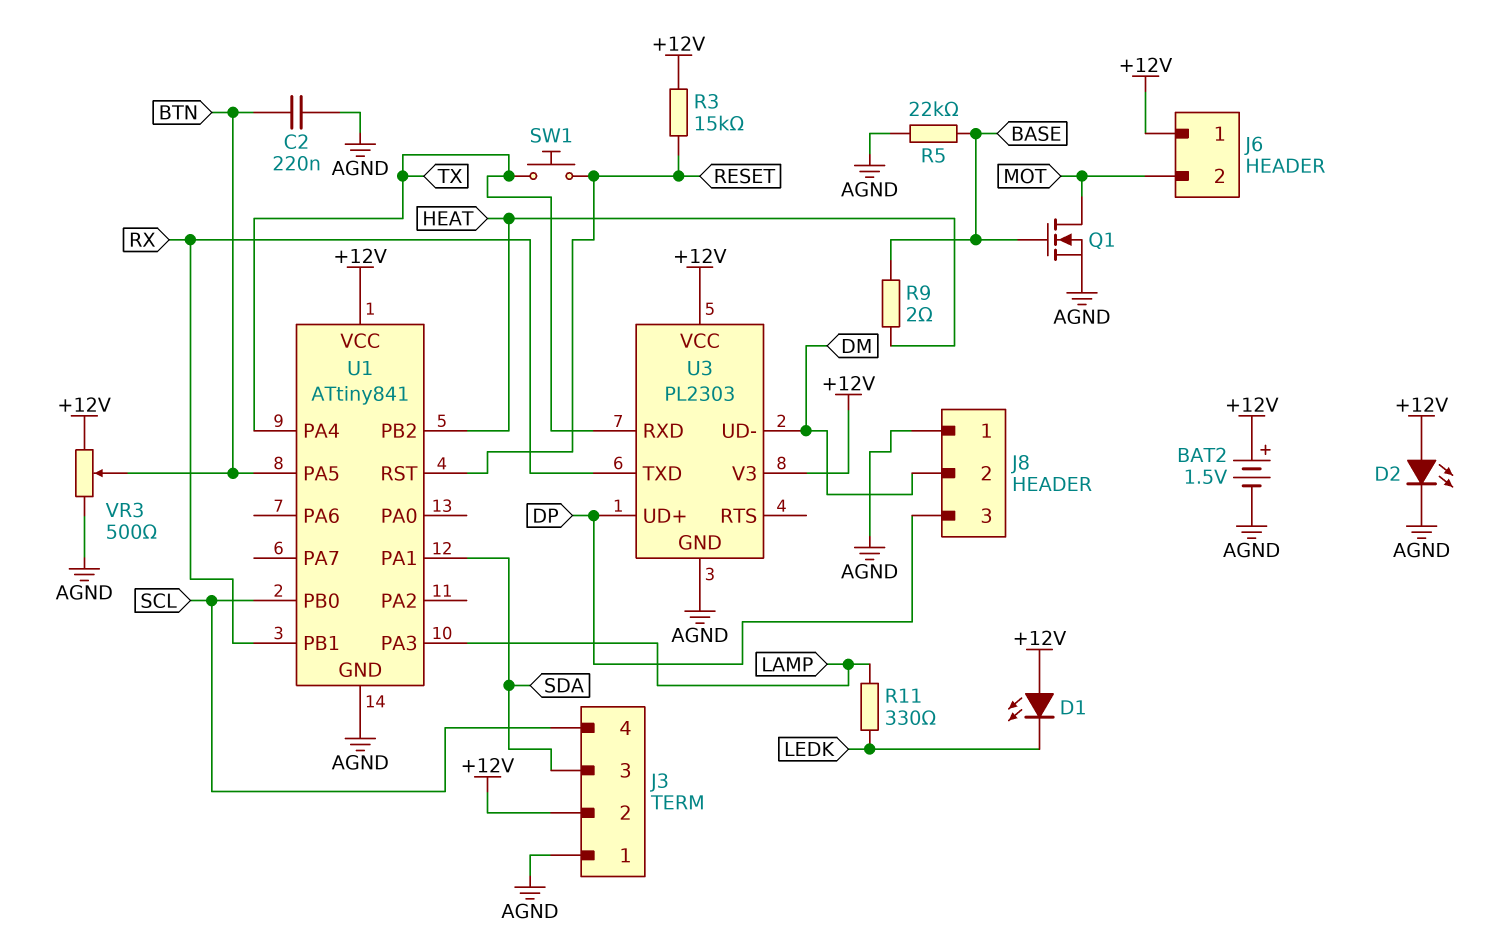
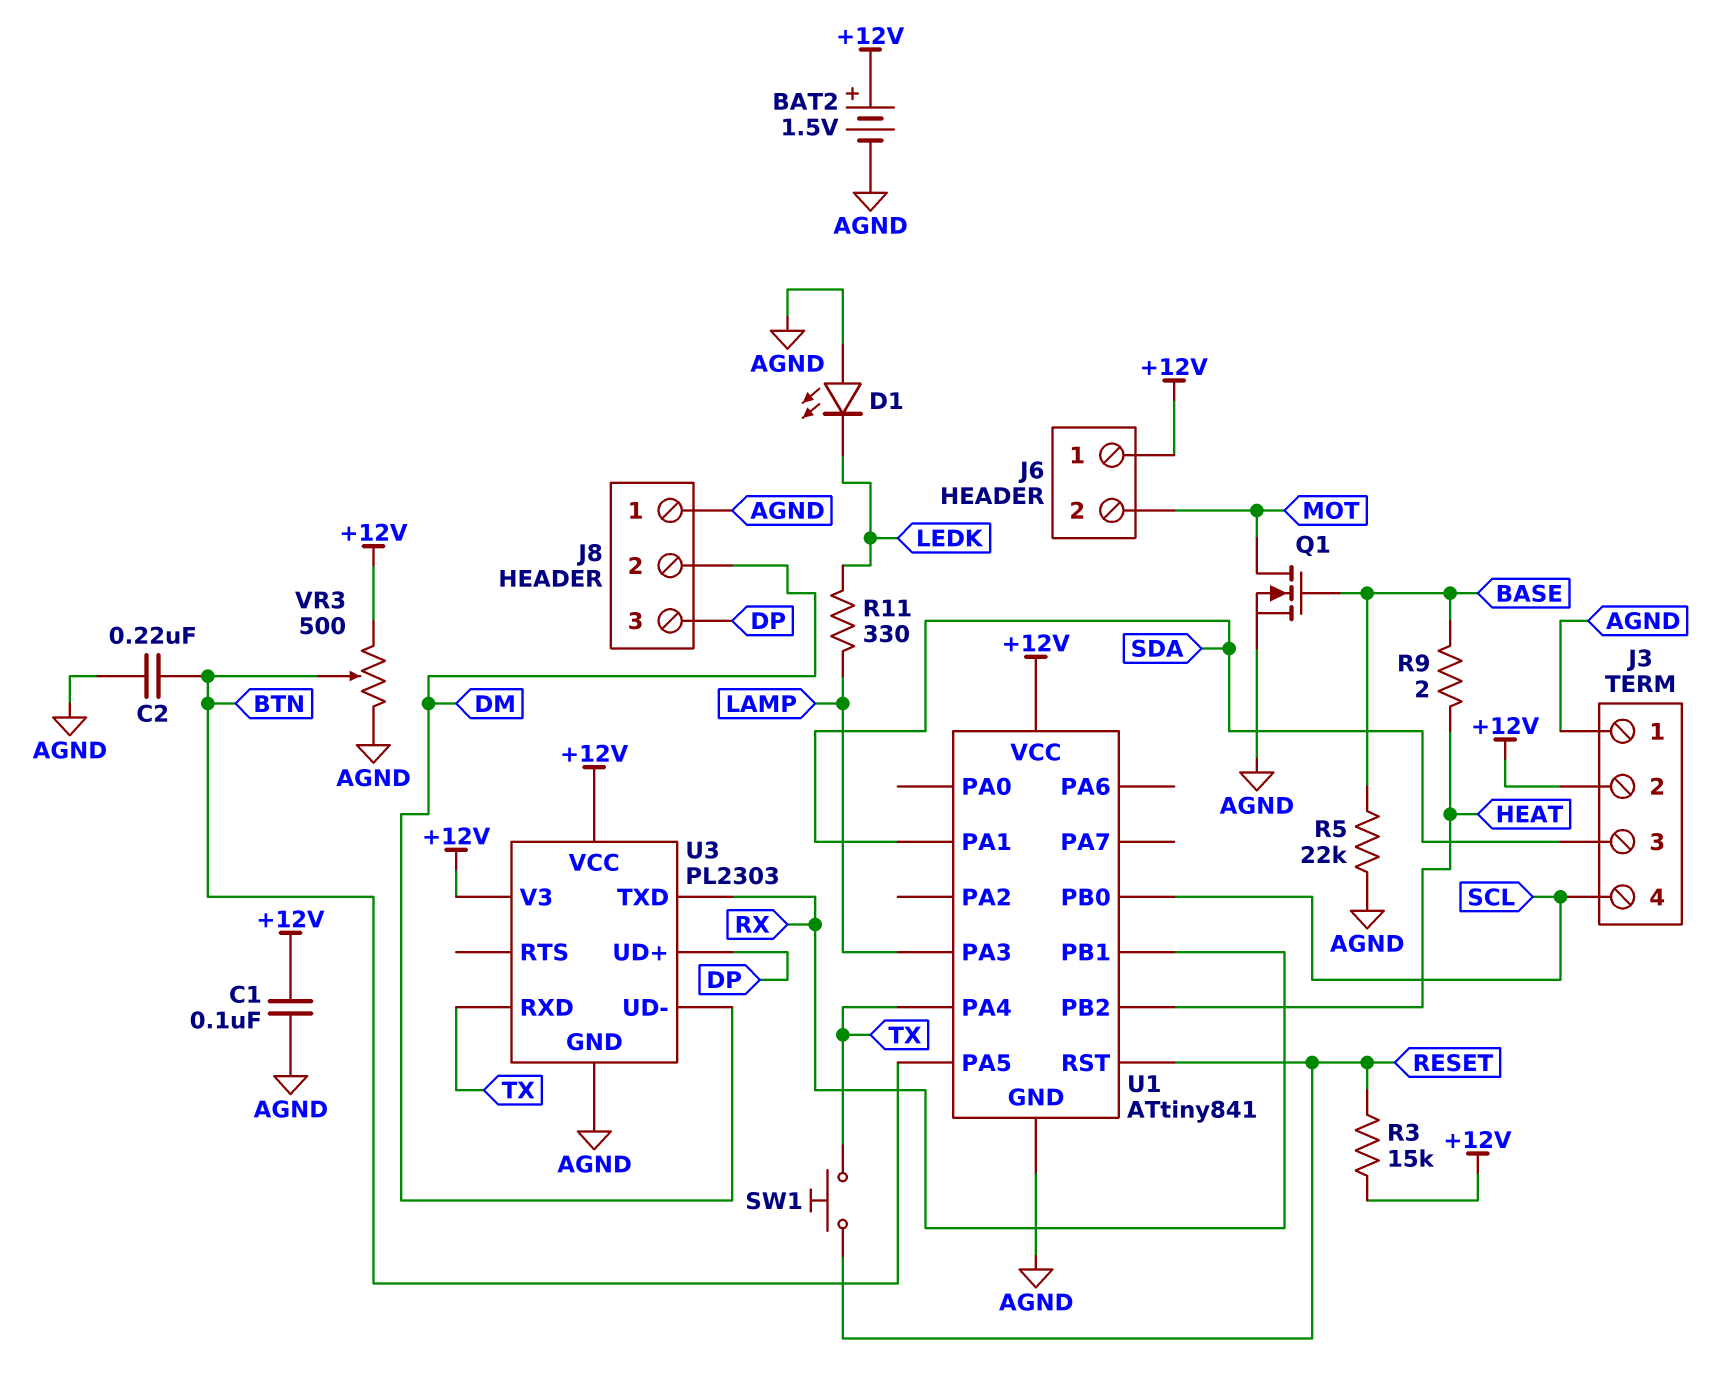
C1: none -> 100nF (+12V, AGND)
D1: LED (A +12V, K LEDK) -> LED (A AGND, K LEDK)
D2: LED (A +12V, K AGND) -> none

